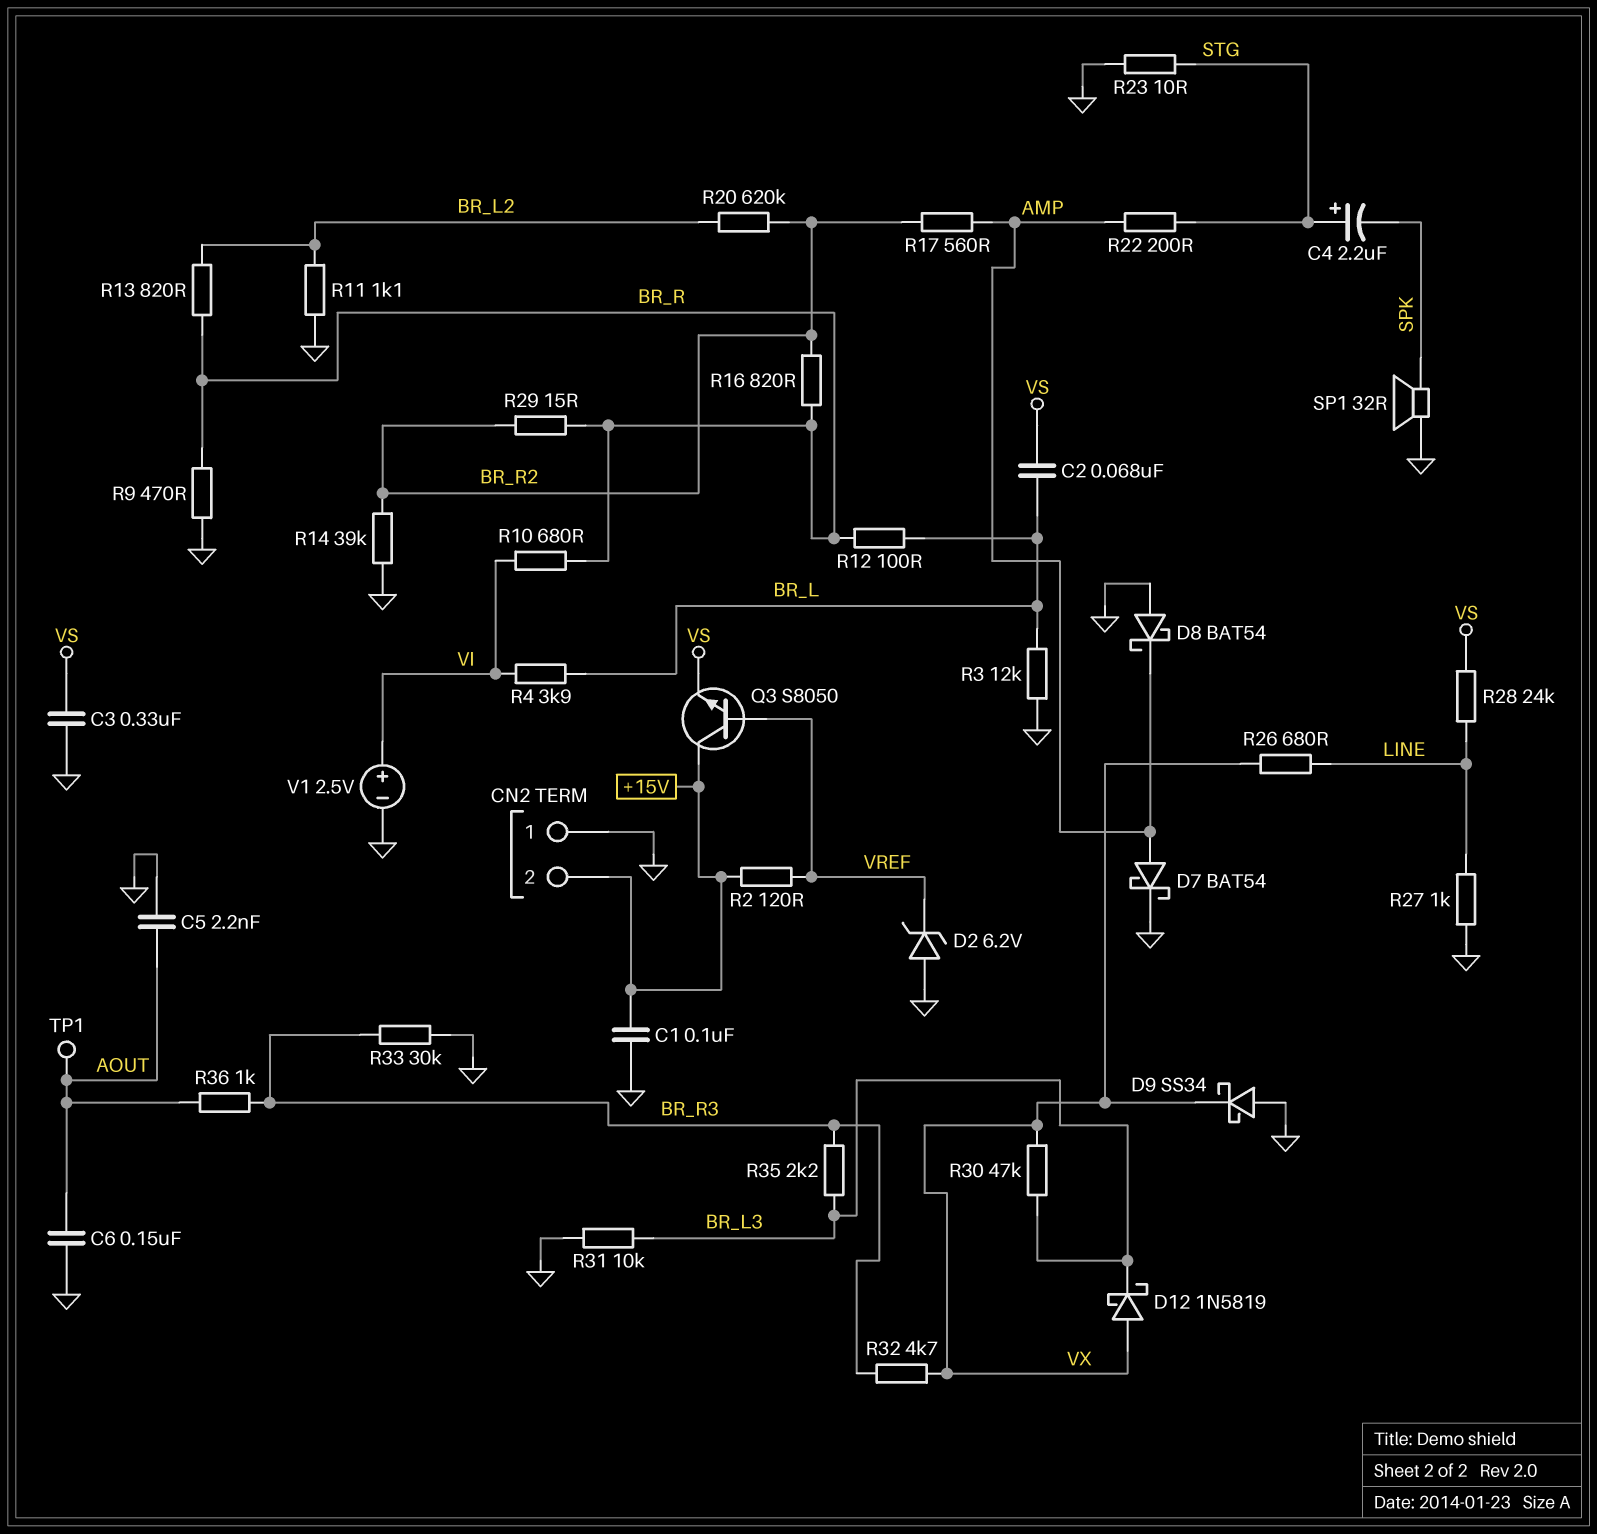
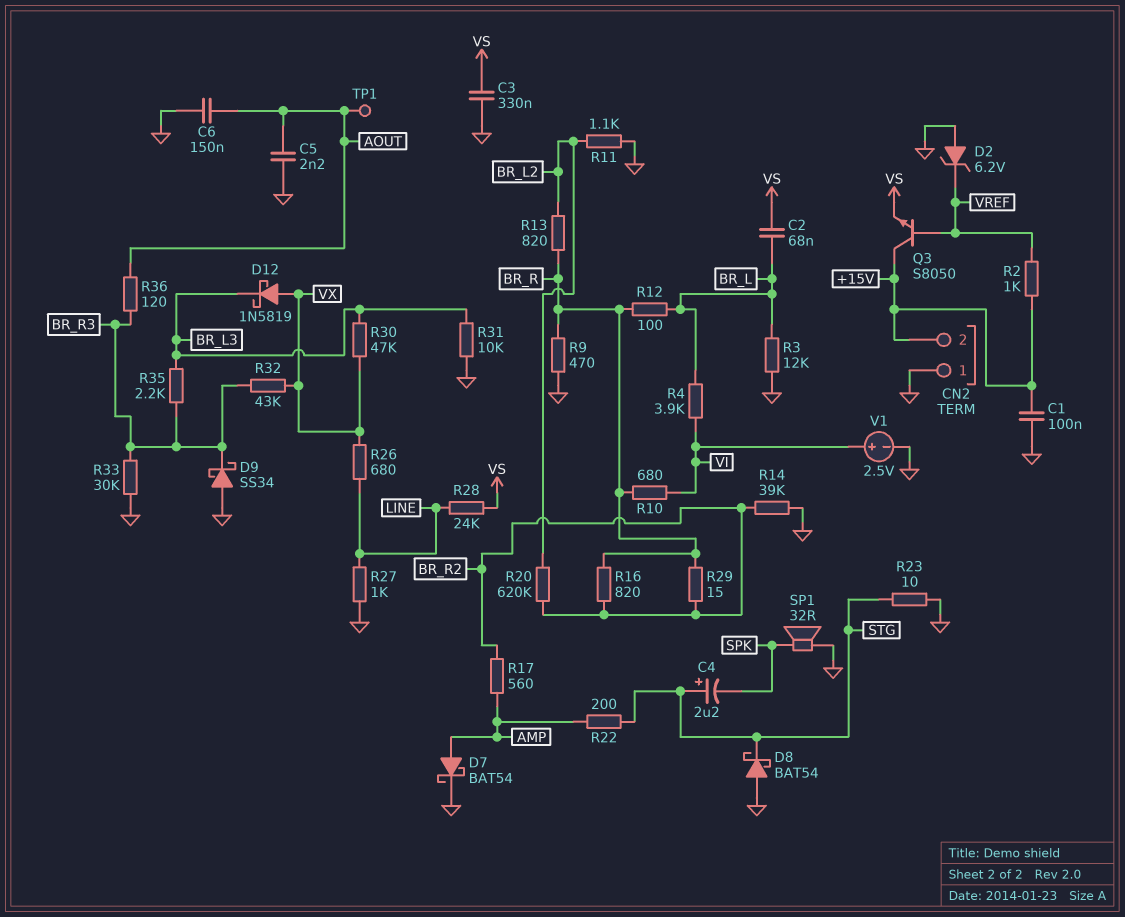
D8: schottky BAT54 (A GND, K AMP) -> schottky BAT54 (A GND, K STG)
D9: schottky SS34 (A GND, K VX) -> schottky SS34 (A GND, K BR_R3)
R2: 120 (+15V, VREF) -> 1k (+15V, VREF)
R32: 4.7k (BR_R3, VX) -> 43k (BR_R3, VX)
R36: 1k (AOUT, BR_R3) -> 120 (AOUT, BR_R3)

